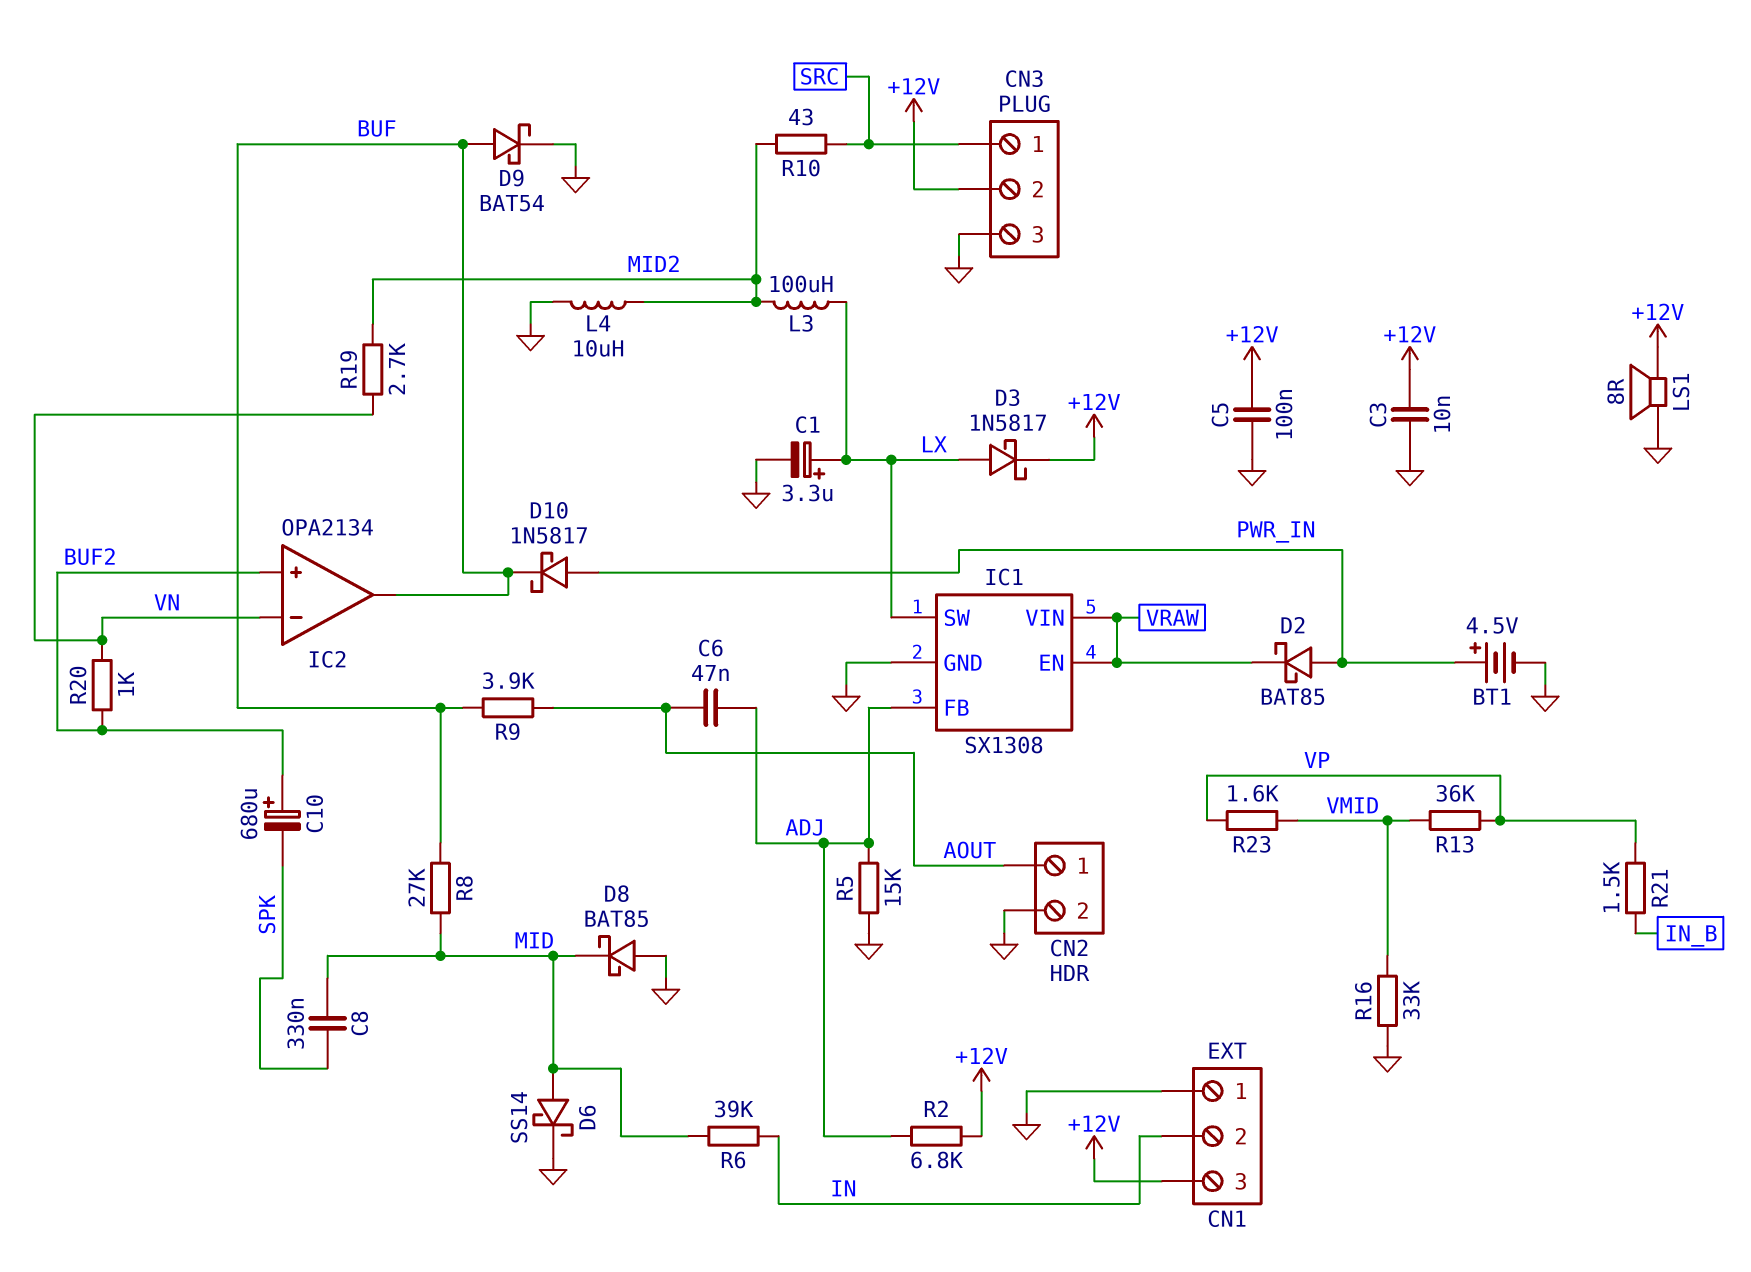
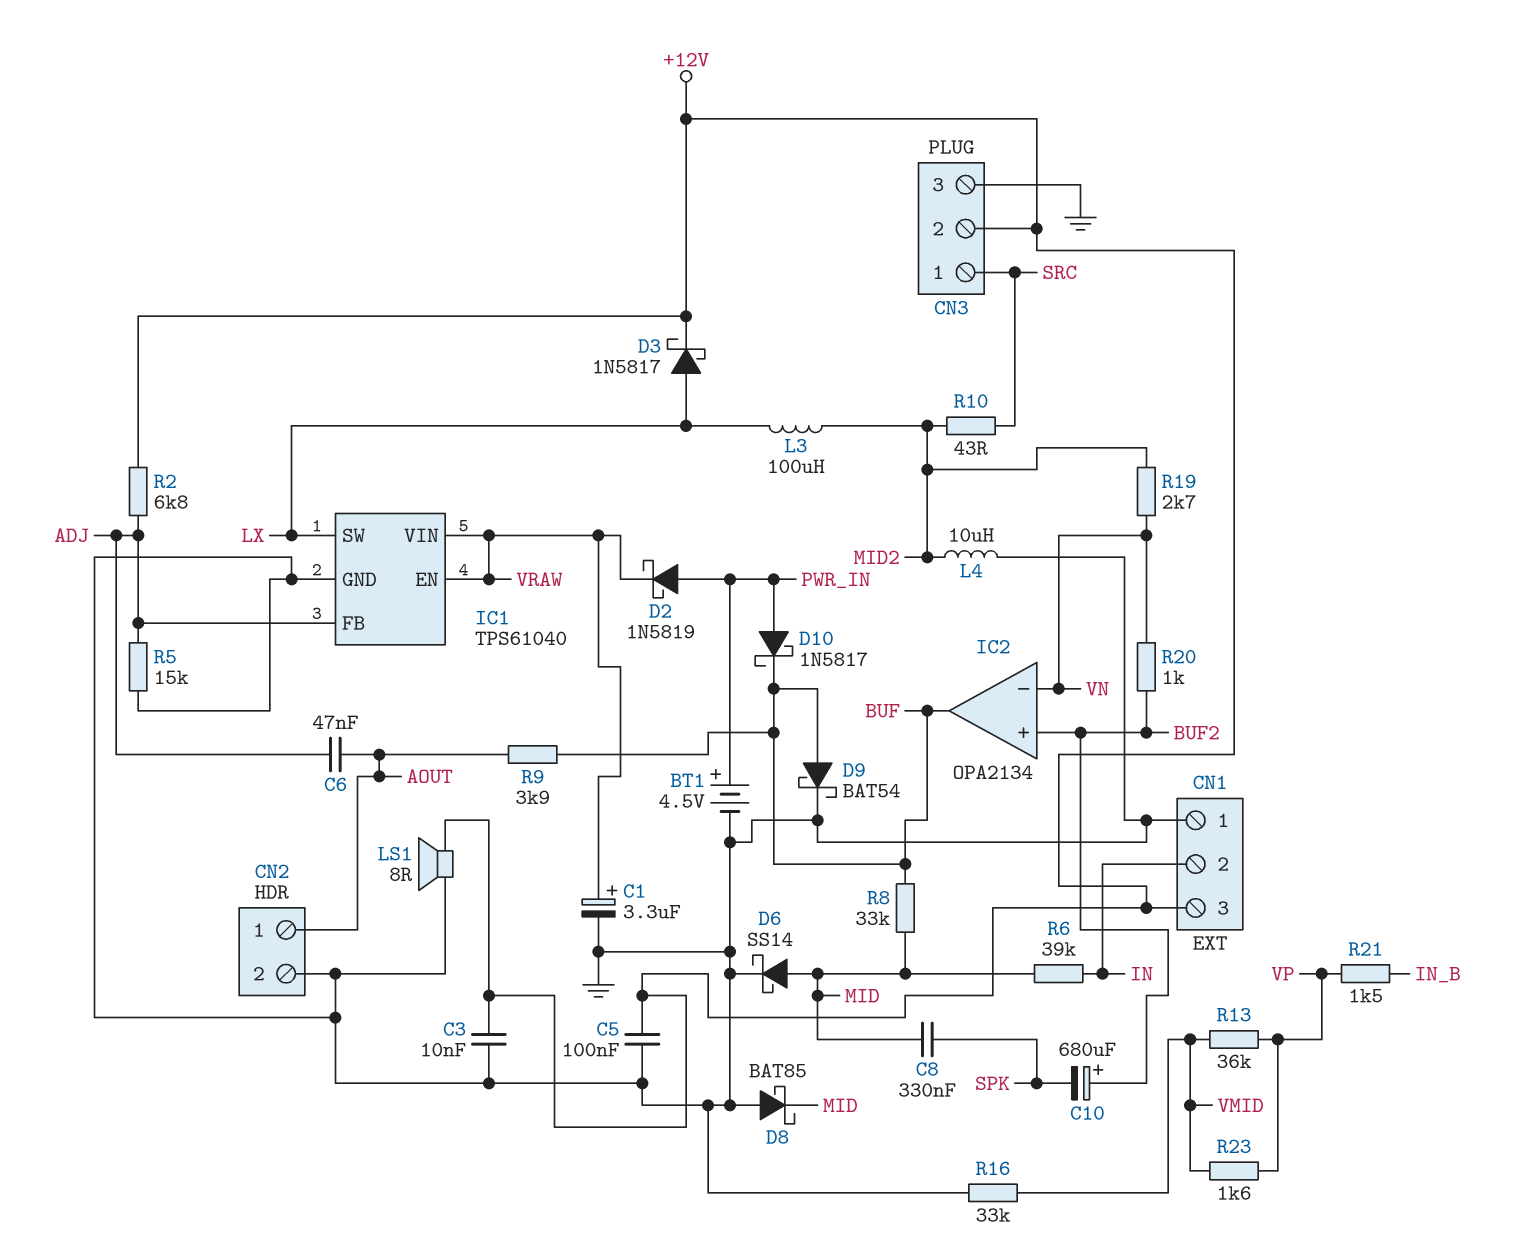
C1: 3.3uF (plus LX, minus GND) -> 3.3uF (plus VRAW, minus GND)
D2: schottky BAT85 (A PWR_IN, K VRAW) -> schottky 1N5819 (A PWR_IN, K VRAW)
IC1: SX1308 -> TPS61040
R8: 27k (BUF, MID) -> 33k (BUF, MID)

